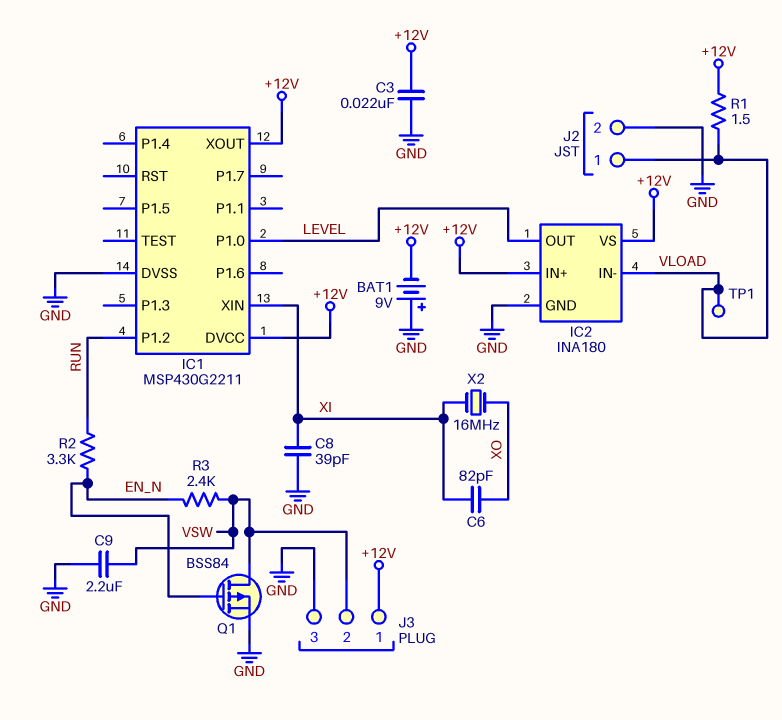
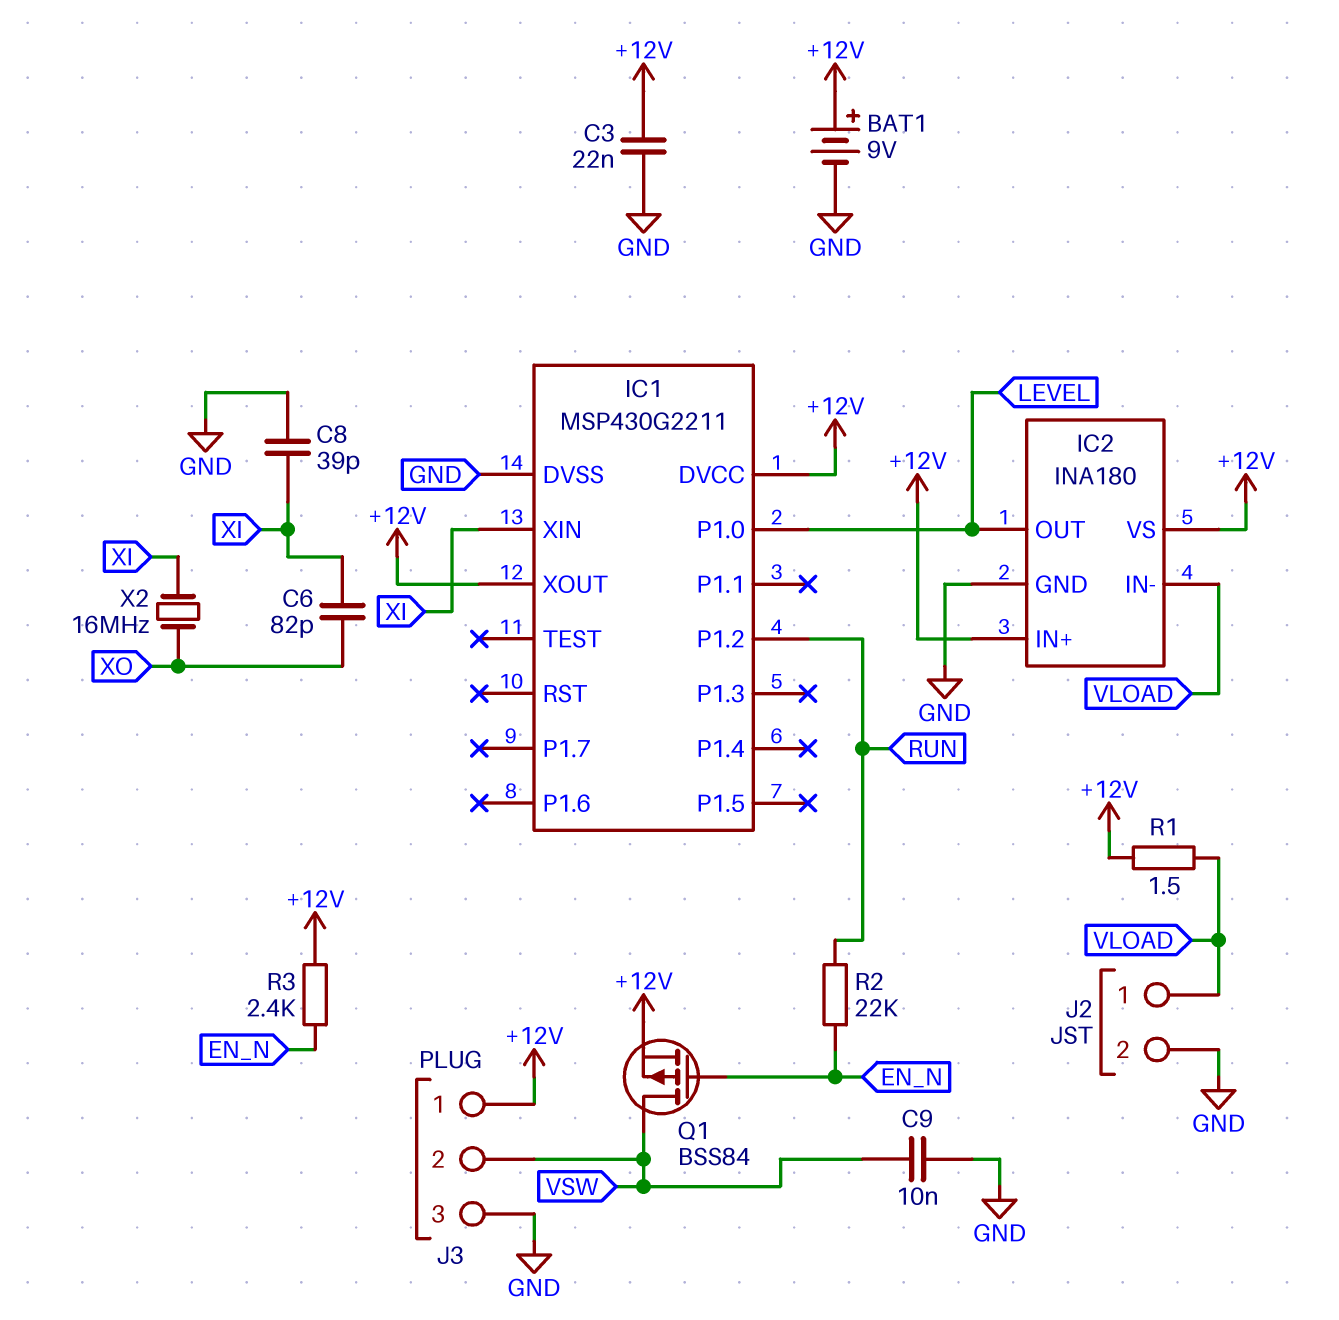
BAT1: 9V (plus GND, minus +12V) -> 9V (plus +12V, minus GND)
C9: 2.2uF (GND, VSW) -> 10nF (GND, VSW)
Q1: PMOS BSS84 (G EN_N, D VSW, S GND) -> PMOS BSS84 (G EN_N, D VSW, S +12V)
R2: 3.3k (EN_N, RUN) -> 22k (EN_N, RUN)
R3: 2.4k (EN_N, VSW) -> 2.4k (+12V, EN_N)
TP1: test point (VLOAD) -> none

